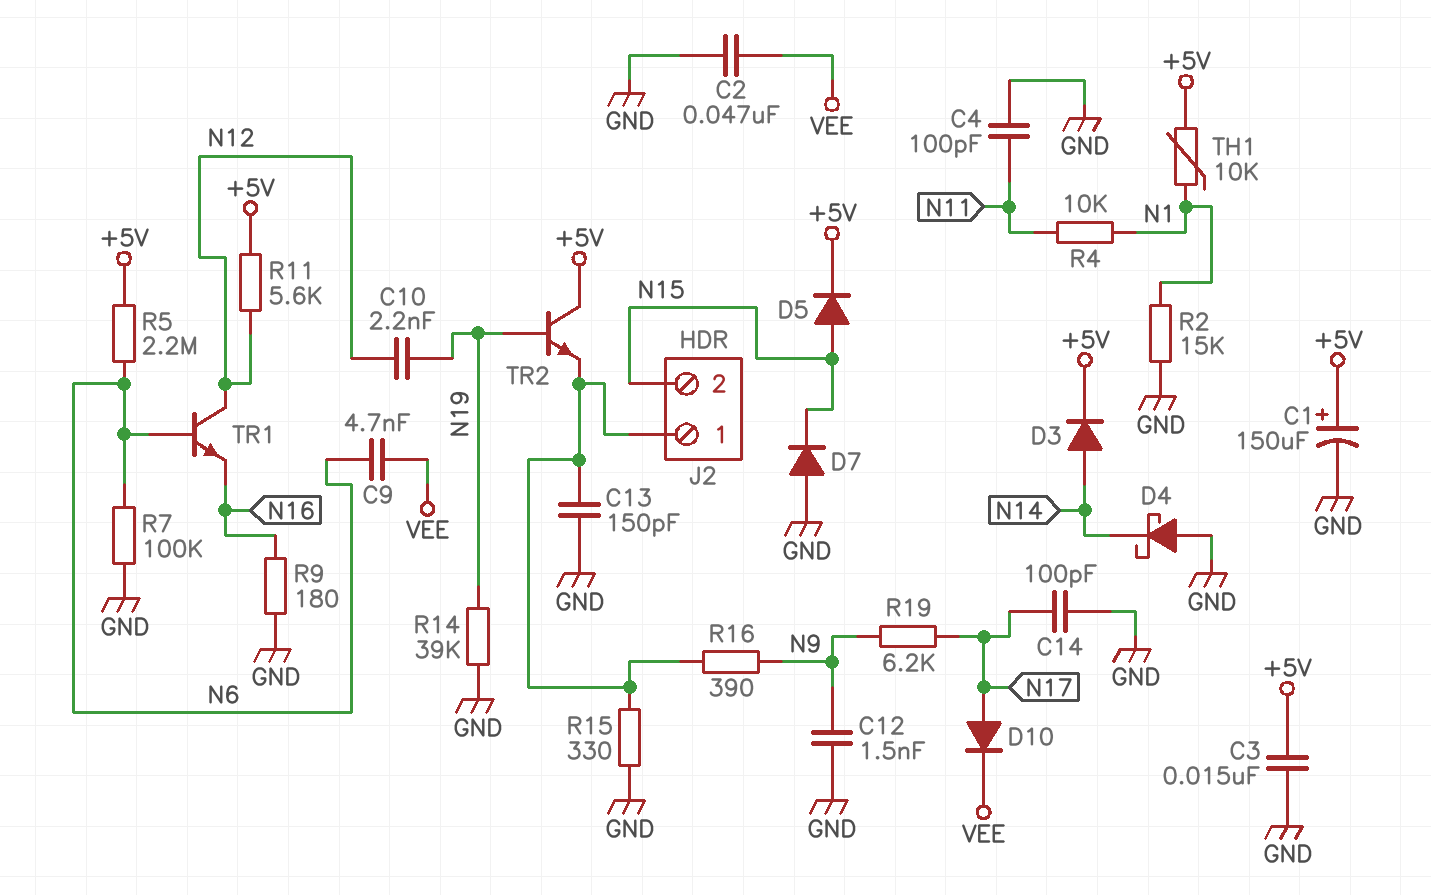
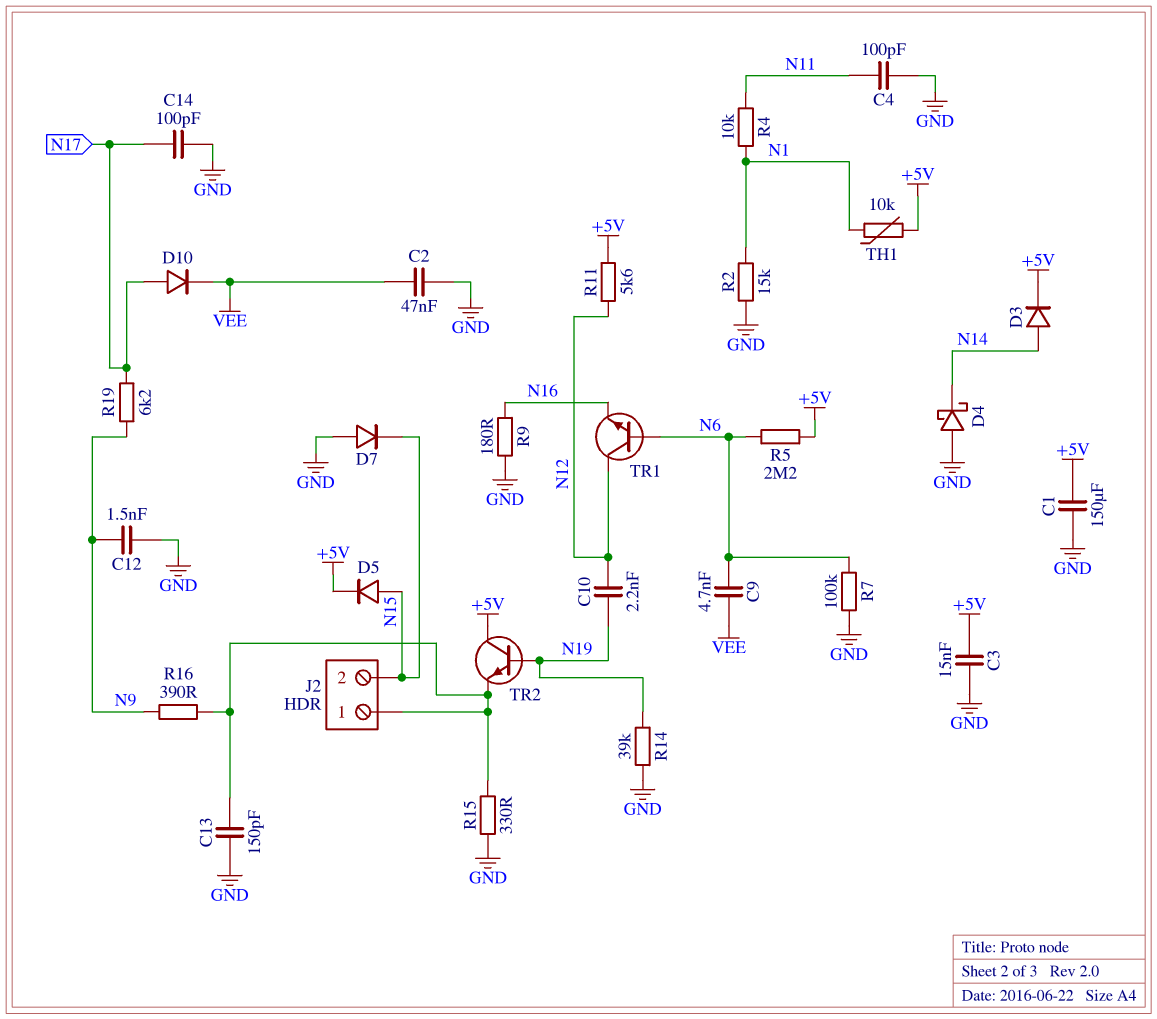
C1: 150uF (plus +5V, minus GND) -> 150uF (+5V, GND)

